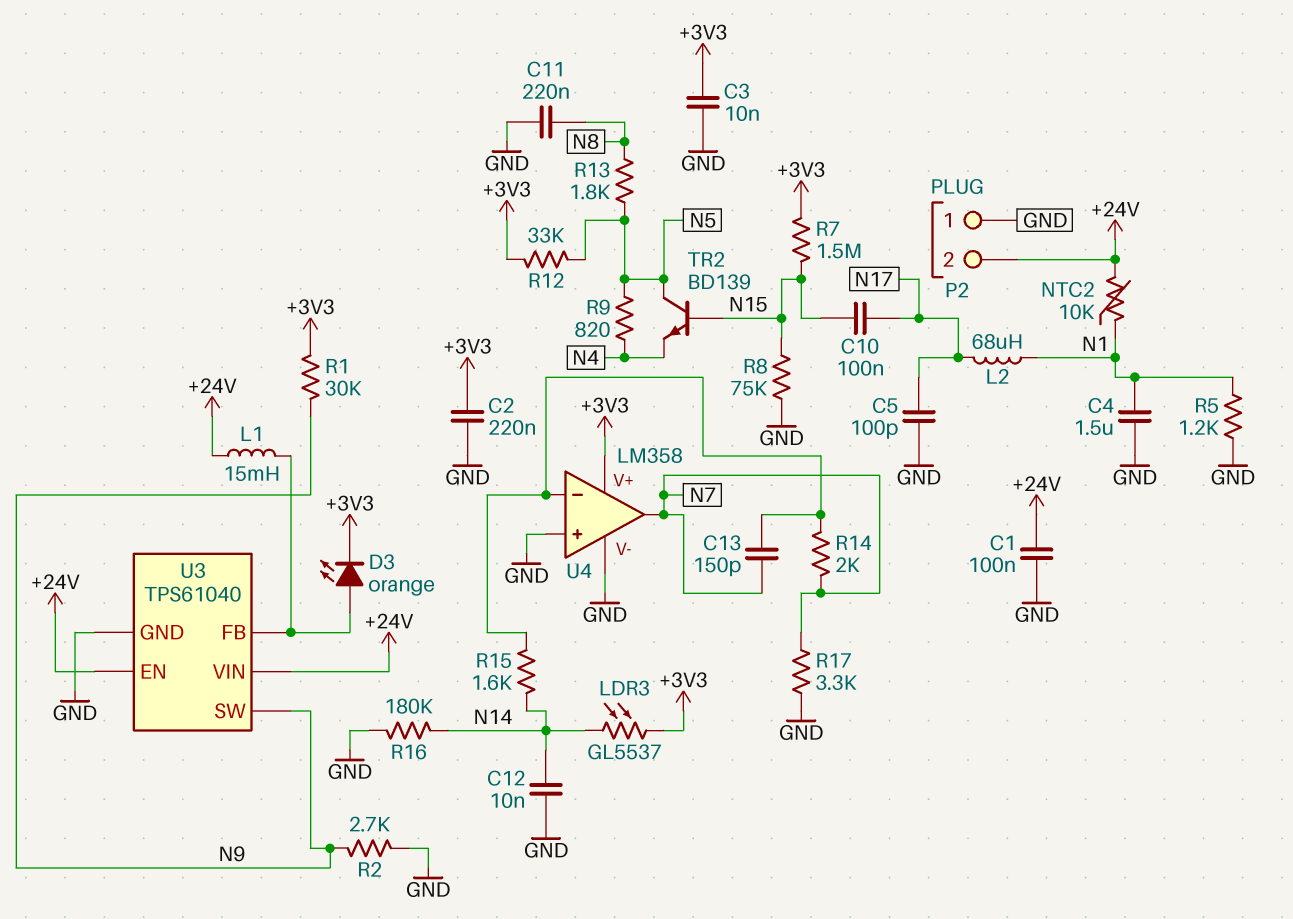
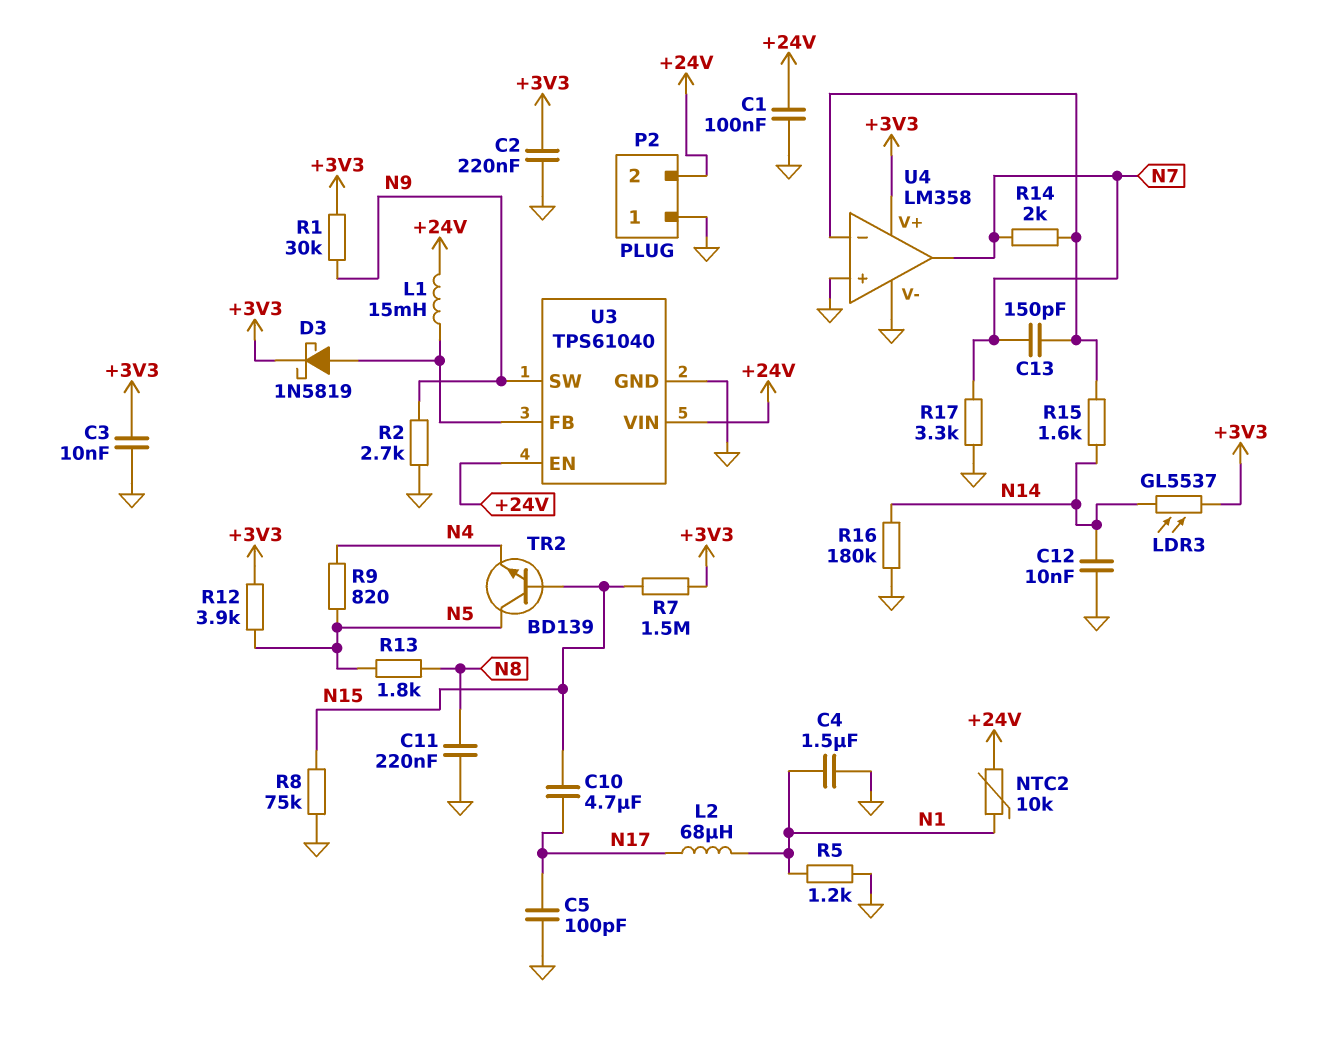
C10: 100nF (N15, N17) -> 4.7uF (N15, N17)
D3: LED orange (A U3/FB, K +3V3) -> schottky 1N5819 (A U3/FB, K +3V3)
R12: 33k (+3V3, N5) -> 3.9k (+3V3, N5)

